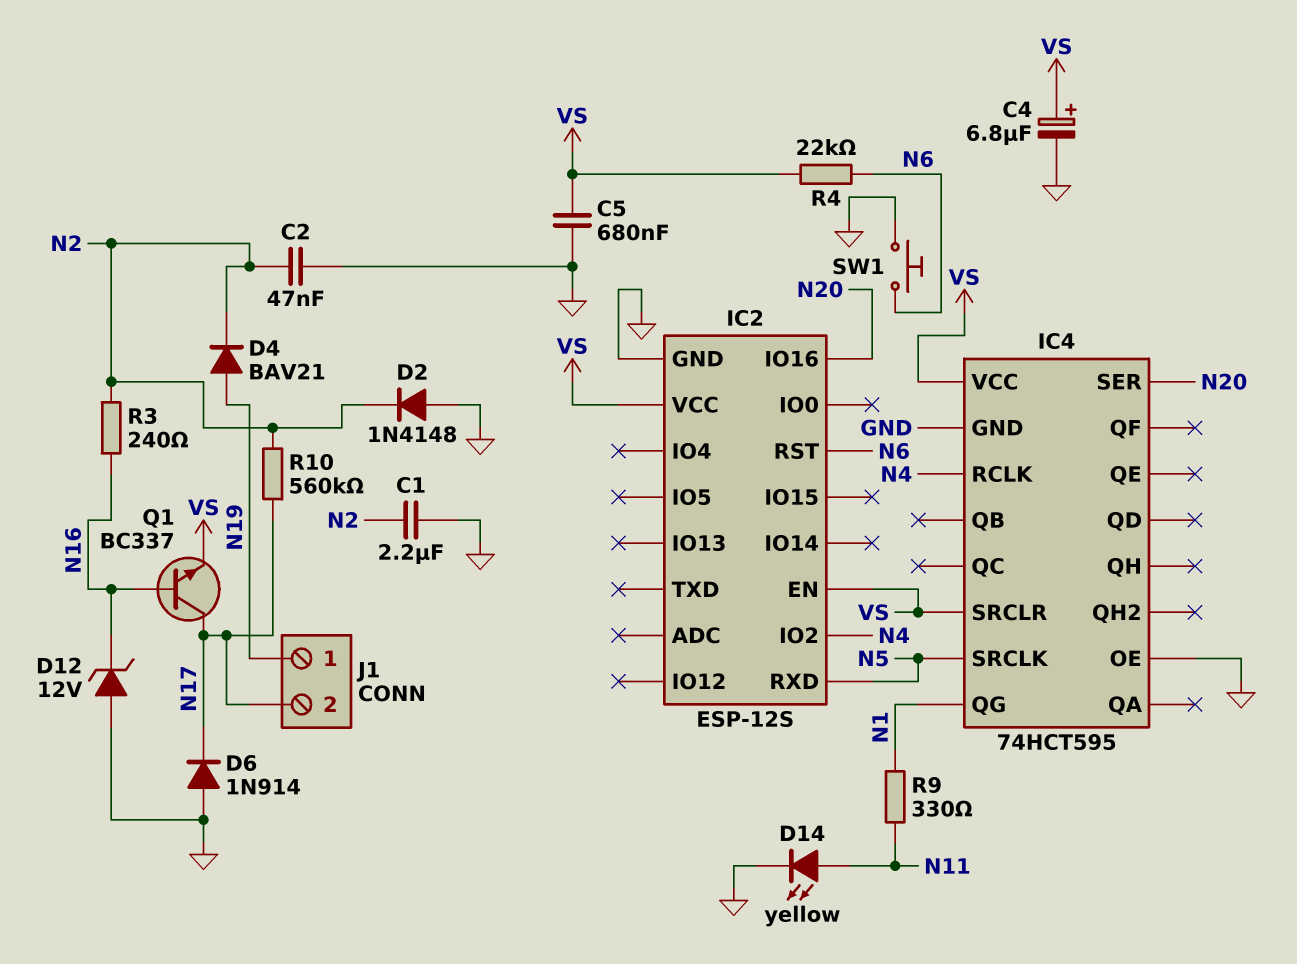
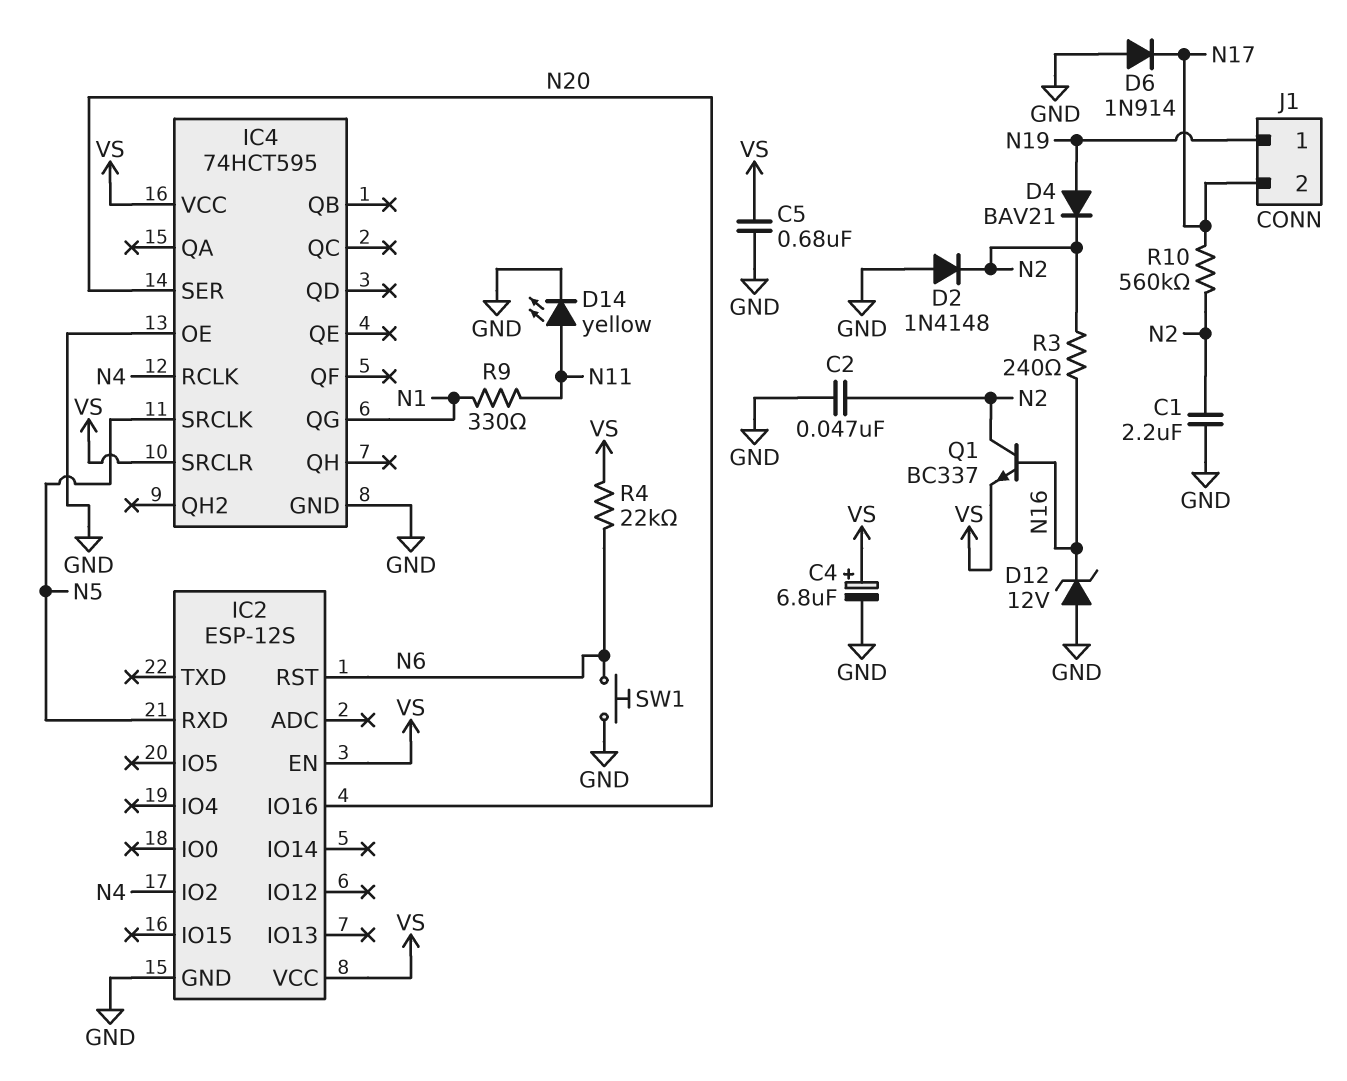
Q1: NPN BC337 (B N16, C N17, E VS) -> NPN BC337 (B N16, C N2, E VS)

